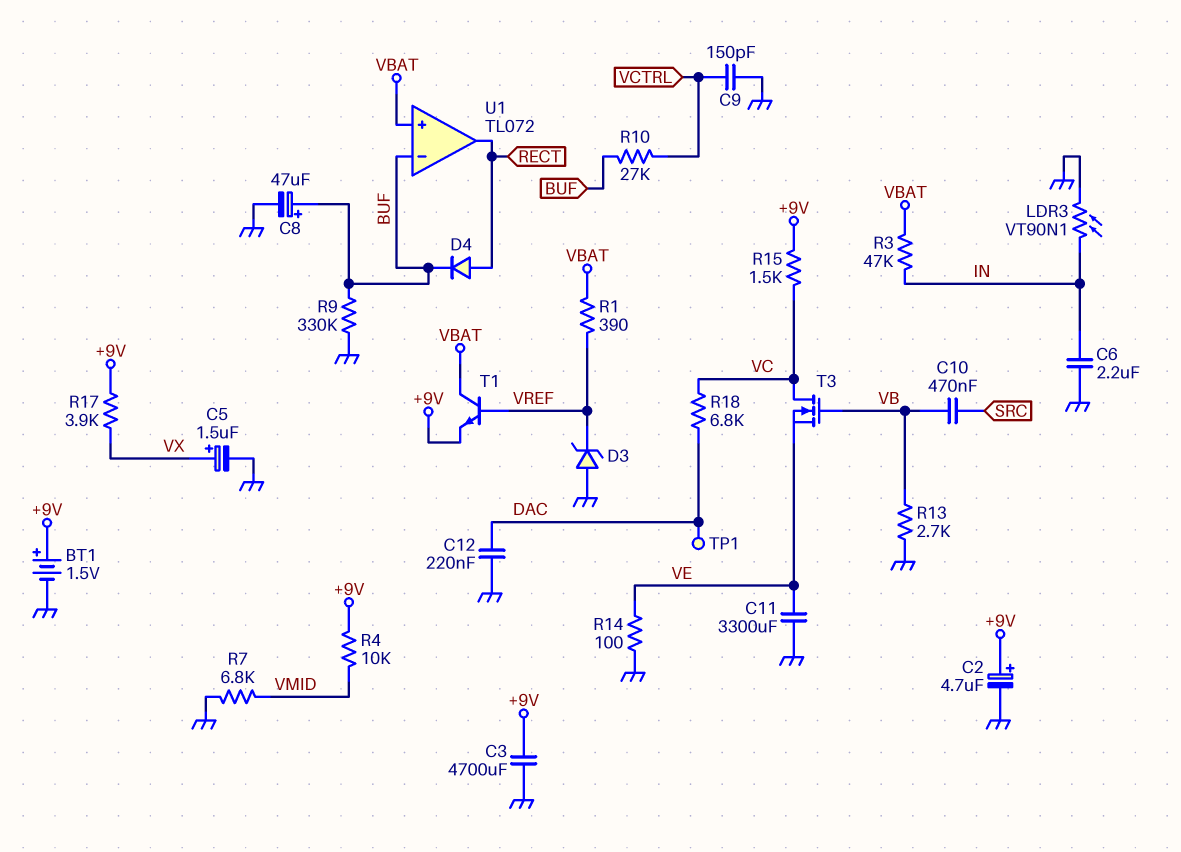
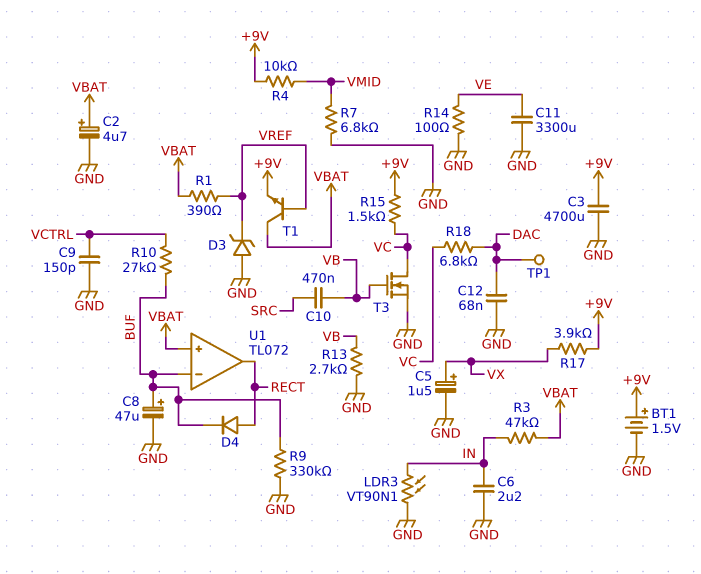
C2: 4.7uF (plus +9V, minus GND) -> 4.7uF (plus VBAT, minus GND)
C12: 220nF (DAC, GND) -> 68nF (DAC, GND)
T3: NMOS (G VB, D VC, S VE) -> NMOS (G VB, D VC, S GND)

